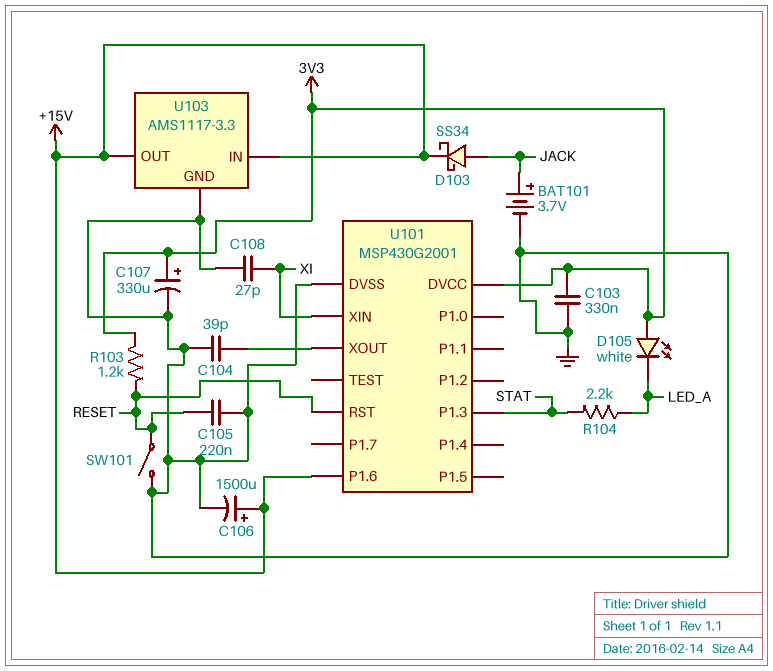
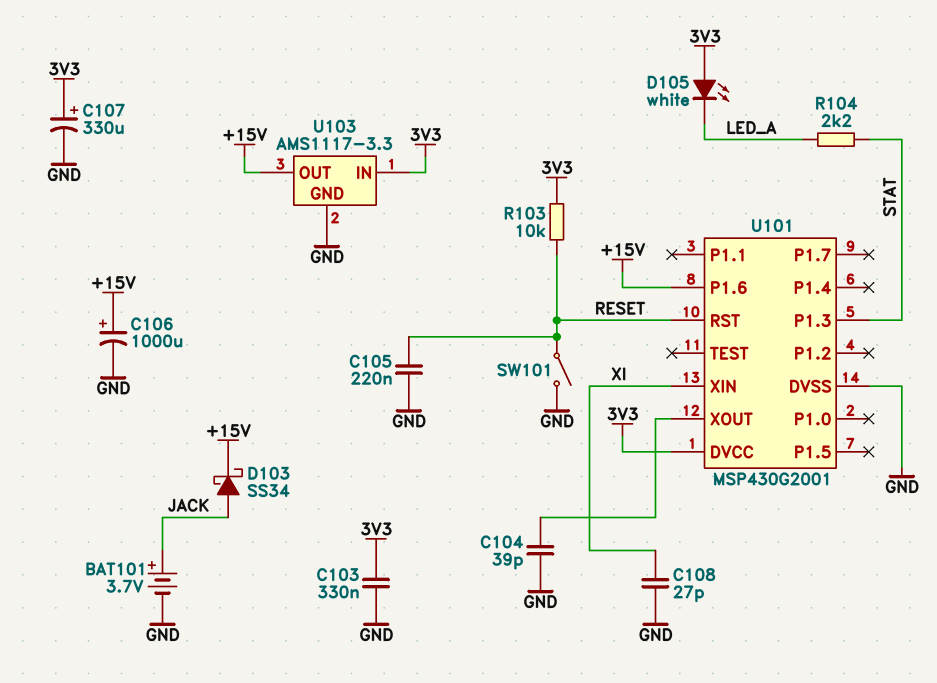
C106: 1500uF (plus +15V, minus GND) -> 1000uF (plus +15V, minus GND)
R103: 1.2k (3V3, RESET) -> 10k (3V3, RESET)
U103 pin IN: +15V -> 3V3

